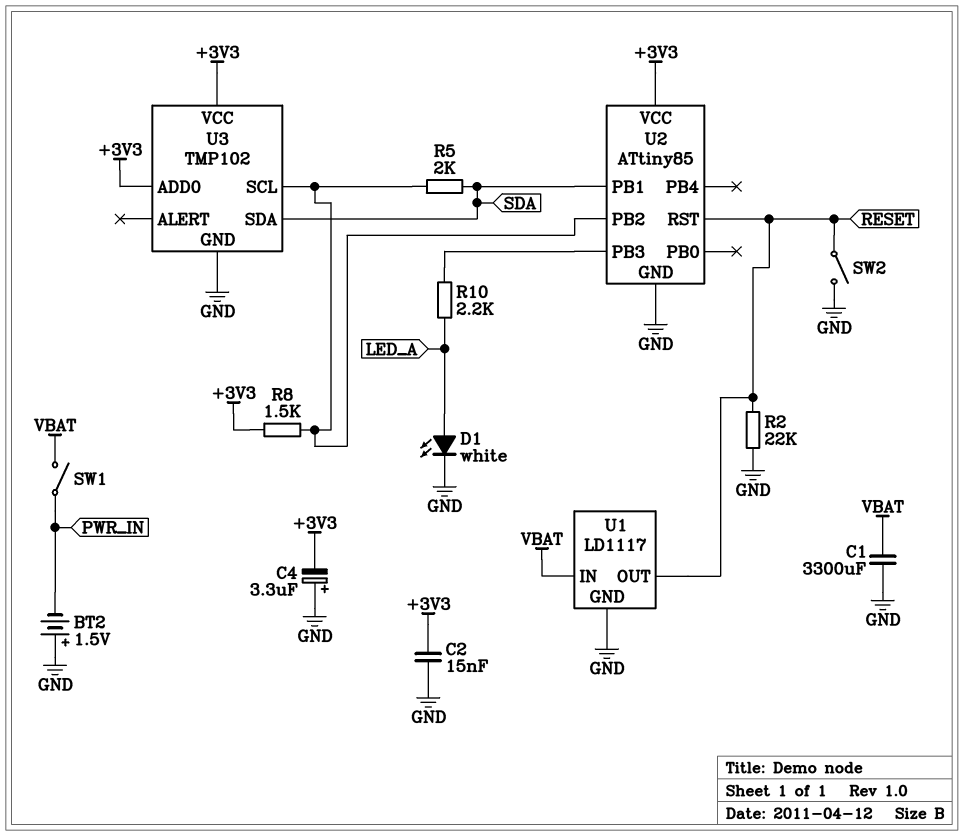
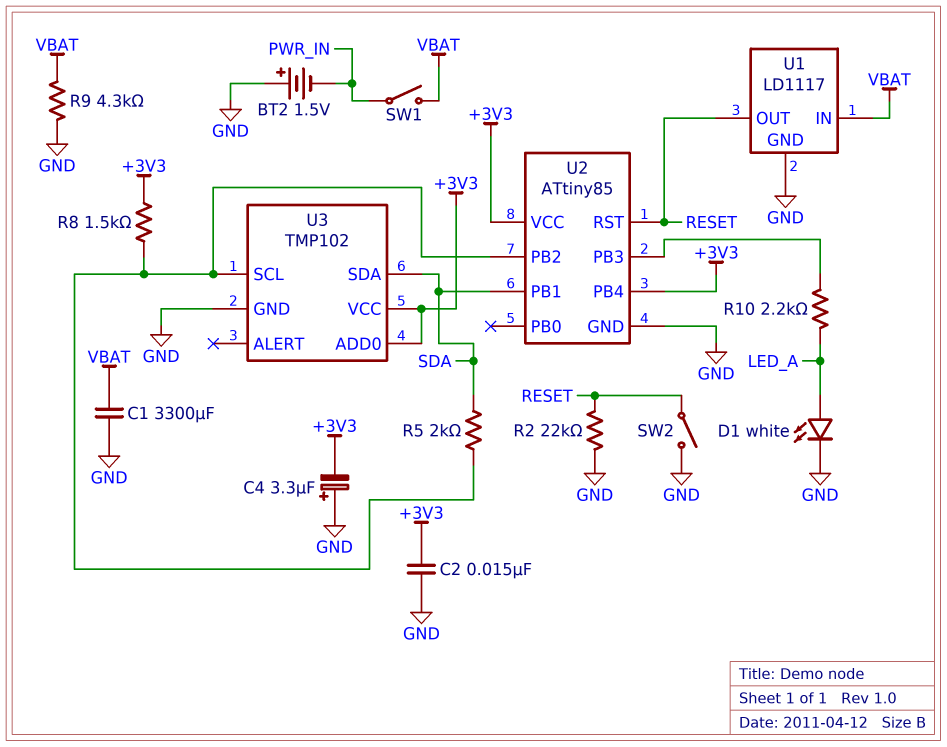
R9: none -> 4.3k (GND, VBAT)
U2 pin PB4: none -> +3V3

